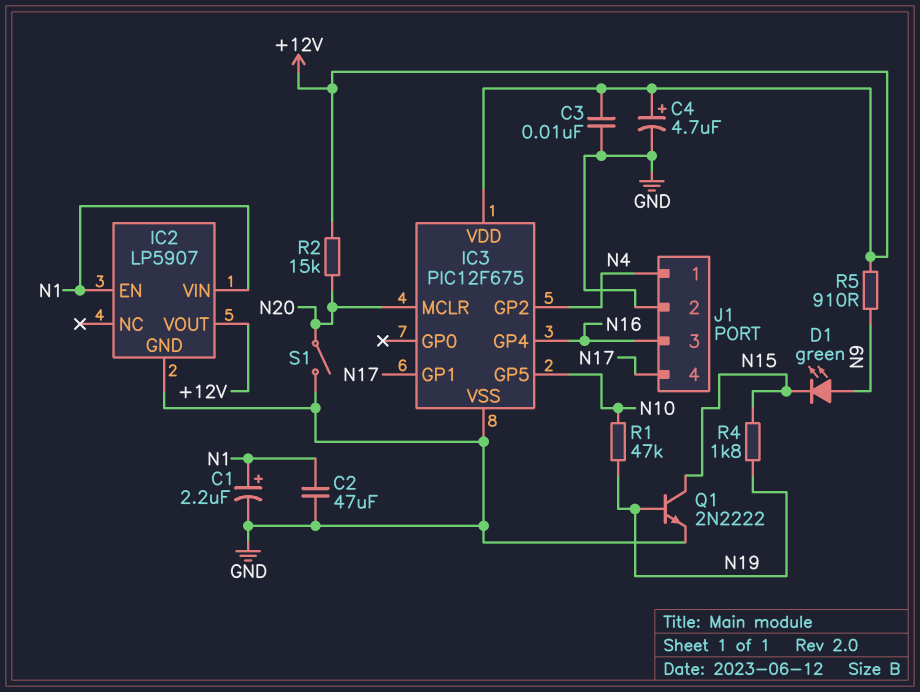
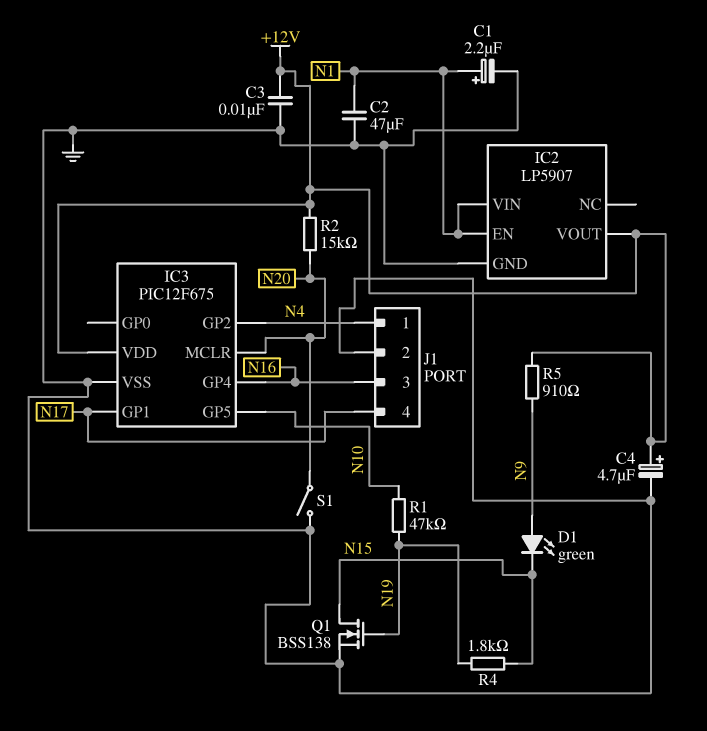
Q1: NPN 2N2222 (B N19, C N15, E GND) -> NMOS BSS138 (G N19, D N15, S GND)

